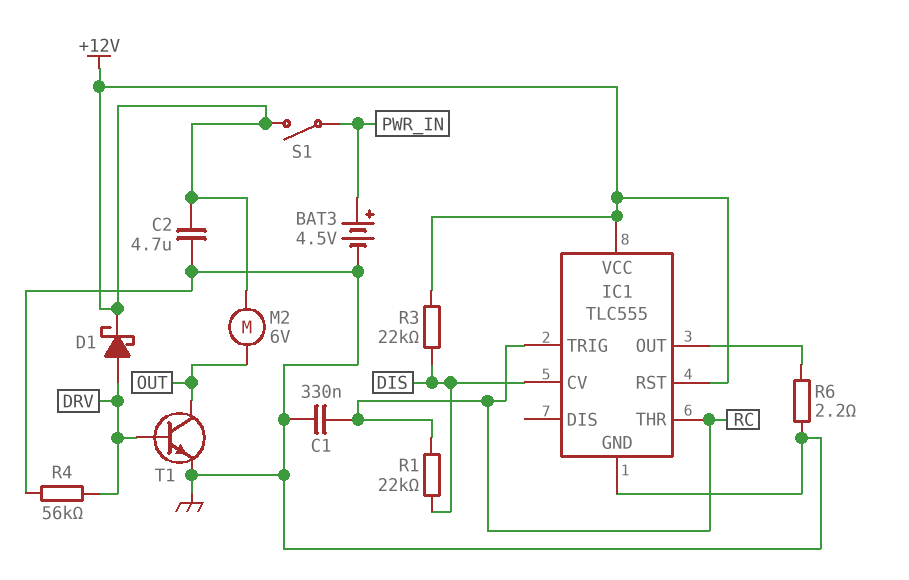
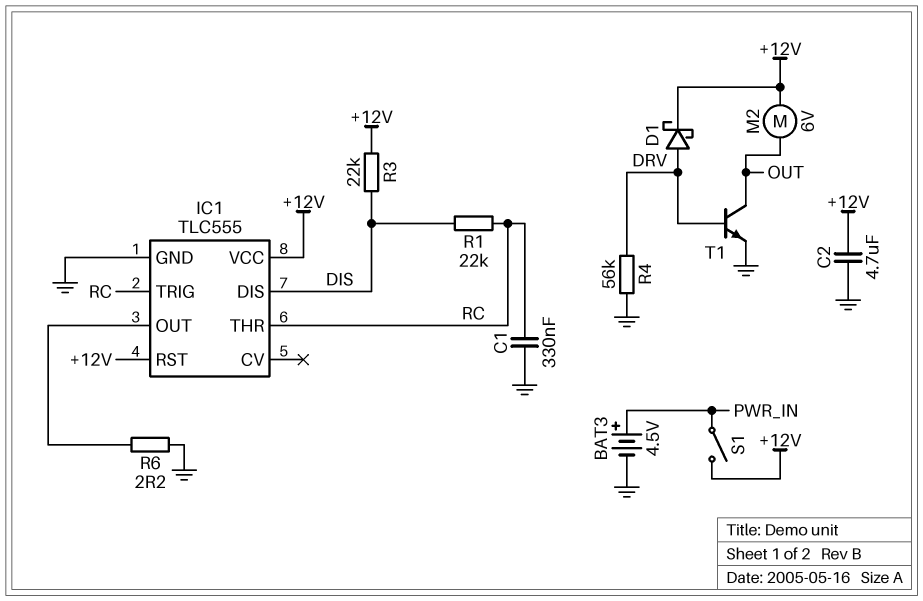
IC1 pin CV: DIS -> none
IC1 pin DIS: none -> DIS

